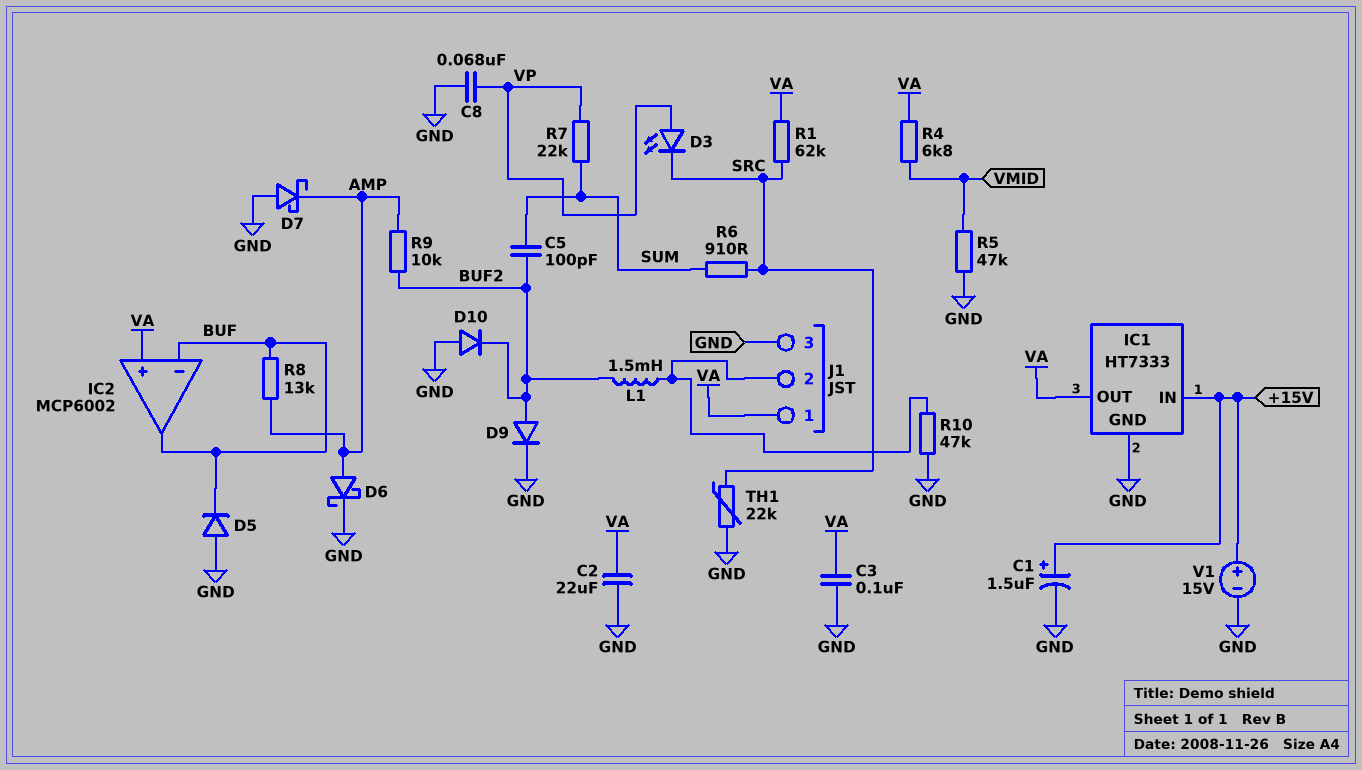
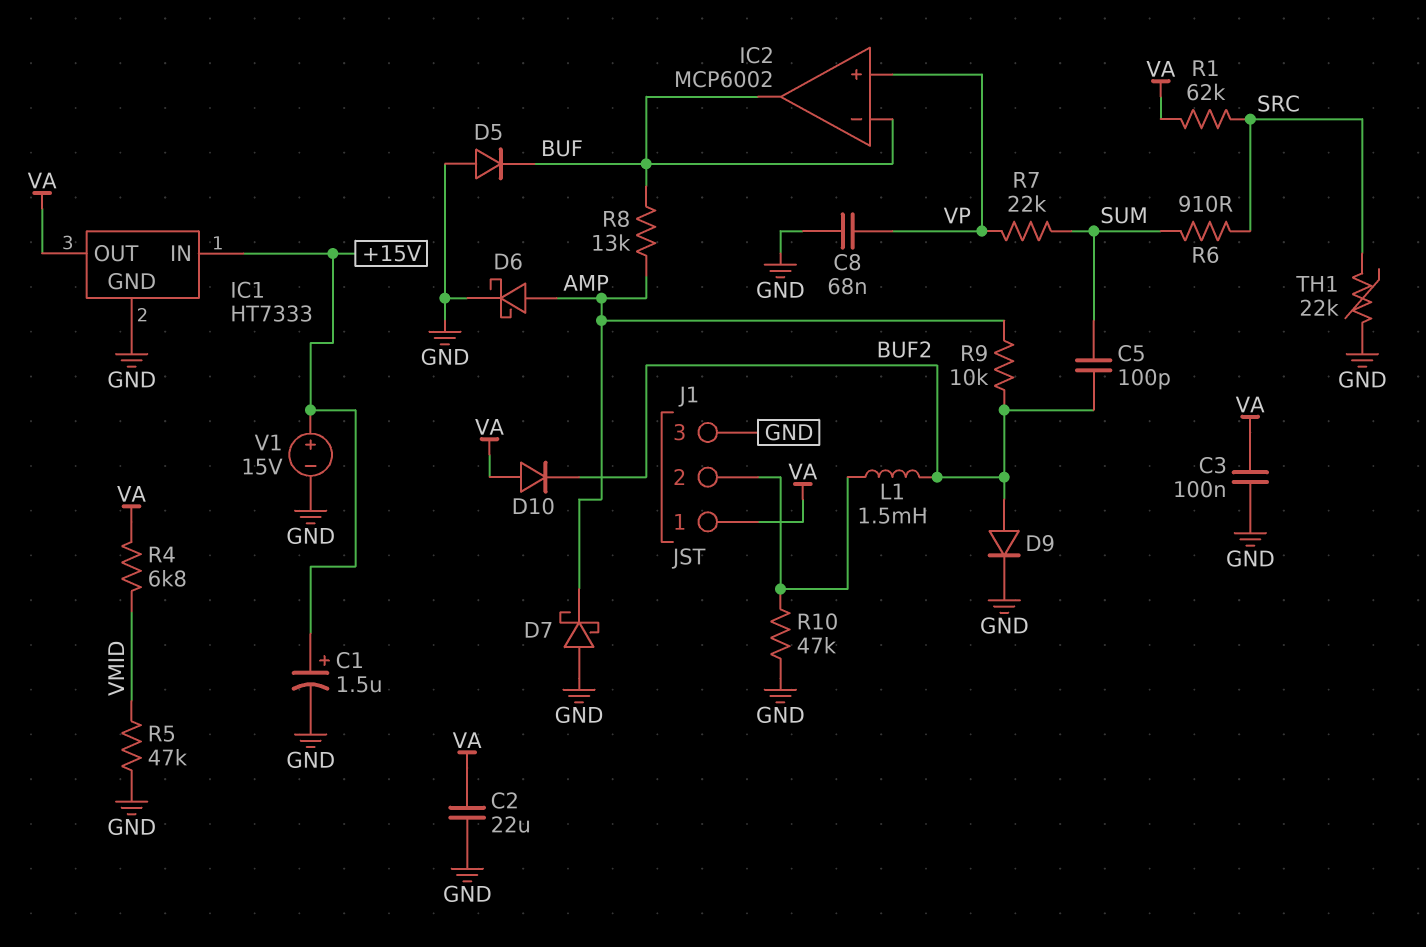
D3: LED (A VP, K SRC) -> none
D10: diode (A GND, K BUF2) -> diode (A VA, K BUF2)
IC2 pin in+: VA -> VP

